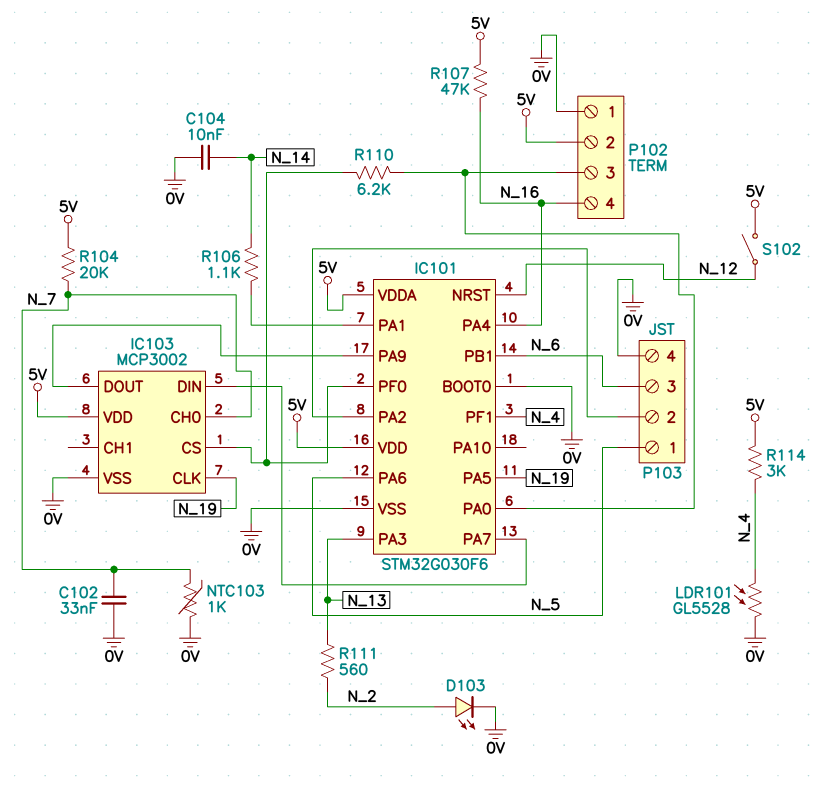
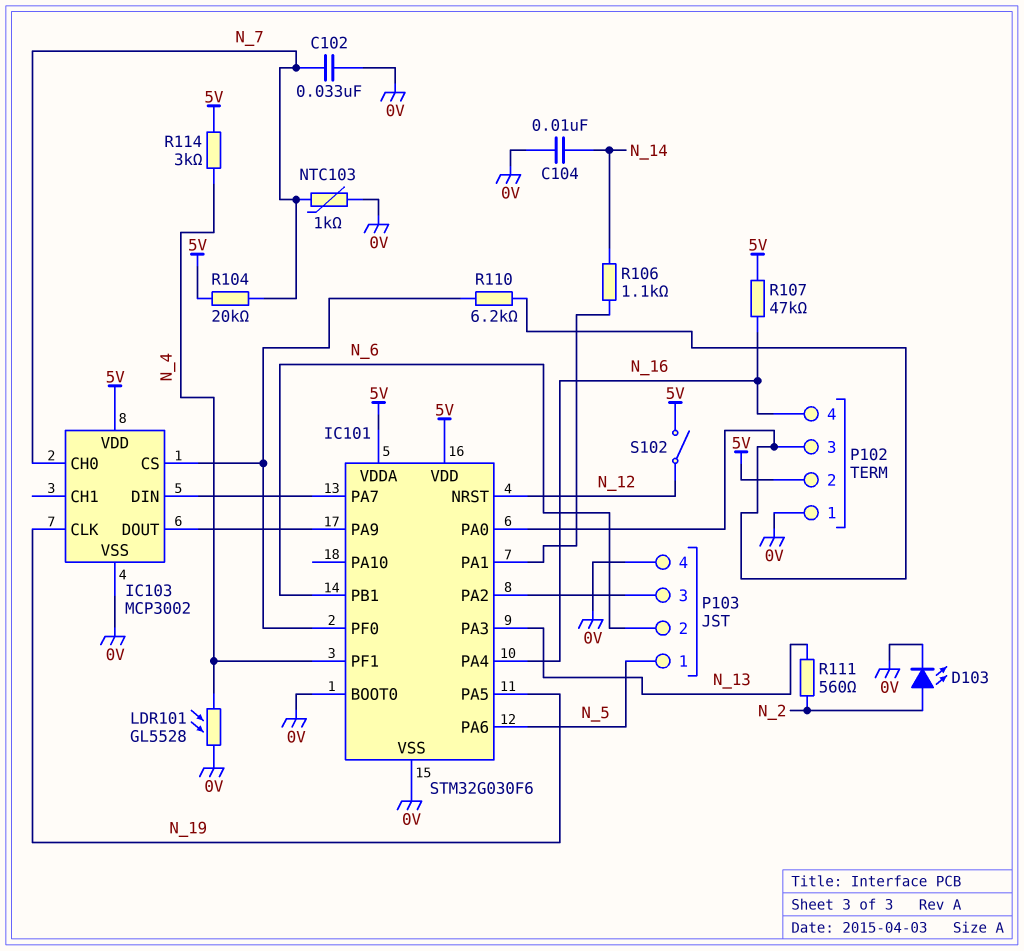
P103 pin 2: IC101/PA2 -> N_6
P103 pin 3: N_6 -> IC101/PA2

